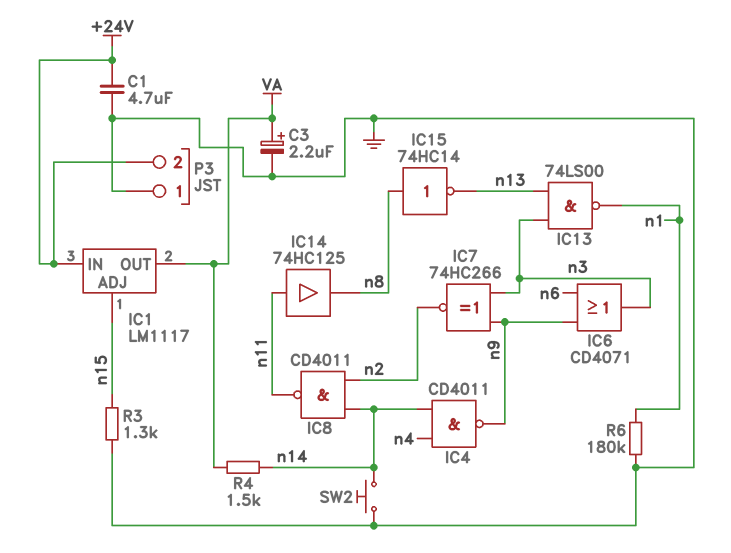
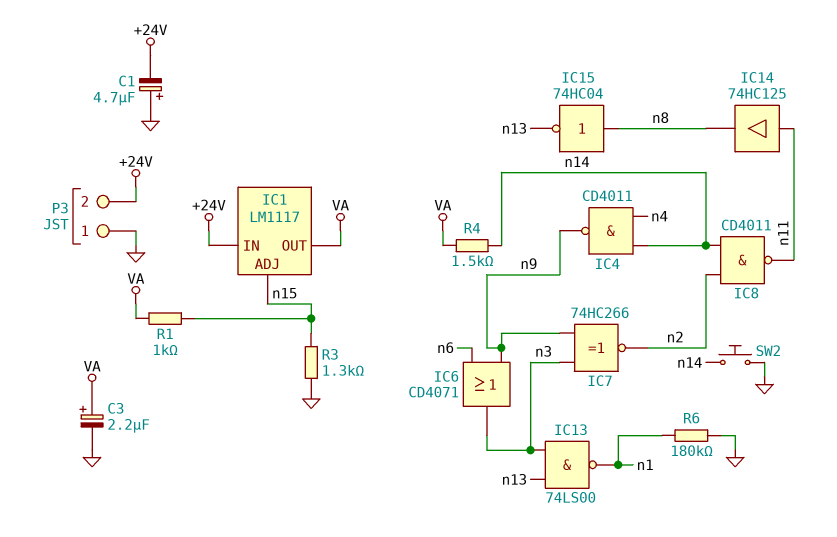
C1: 4.7uF (+24V, GND) -> 4.7uF (plus GND, minus +24V)
IC15: NOT 74HC14 (in n8, out n13) -> NOT 74HC04 (in n8, out n13)
R1: none -> 1k (VA, n15)

